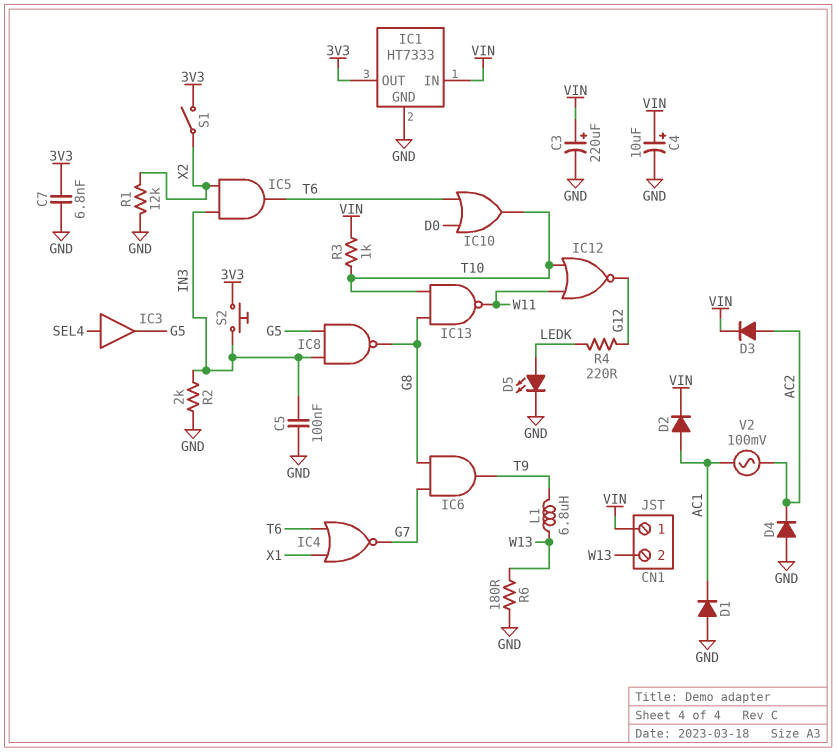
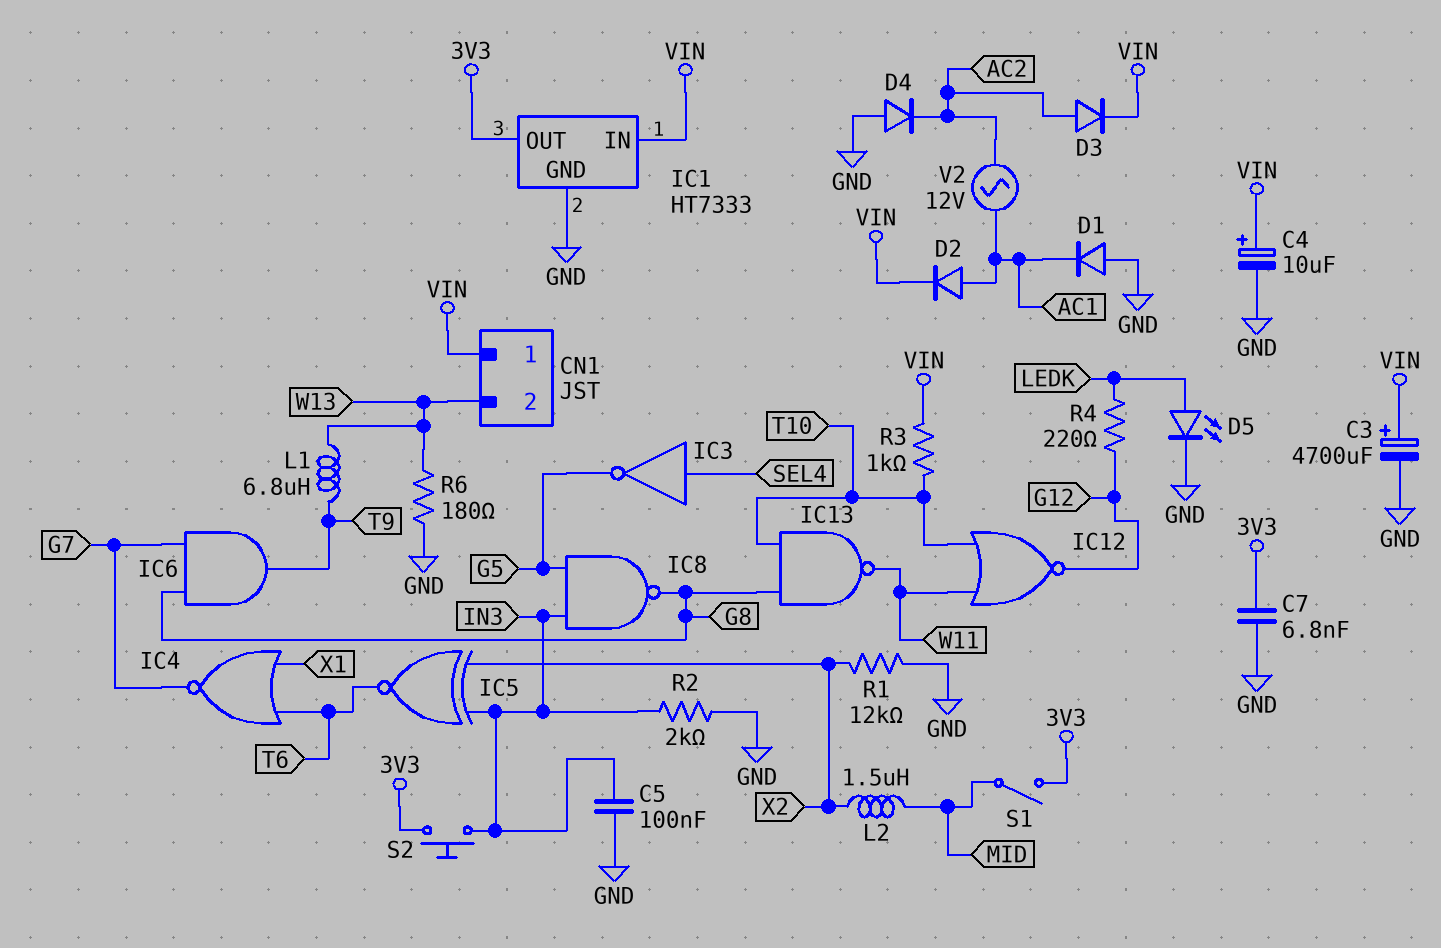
C3: 220uF (plus VIN, minus GND) -> 4700uF (plus VIN, minus GND)
IC3: buffer (in SEL4, out G5) -> NOT (in SEL4, out G5)
IC5: AND (in IN3, in X2, out T6) -> XNOR (in IN3, in X2, out T6)
IC10: OR (in D0, in T6, out T10) -> none
L2: none -> 1.5uH (MID, X2)
S1: switch (3V3, X2) -> switch (3V3, MID)
V2: AC 100mV (AC1, AC2) -> AC 12V (AC1, AC2)

